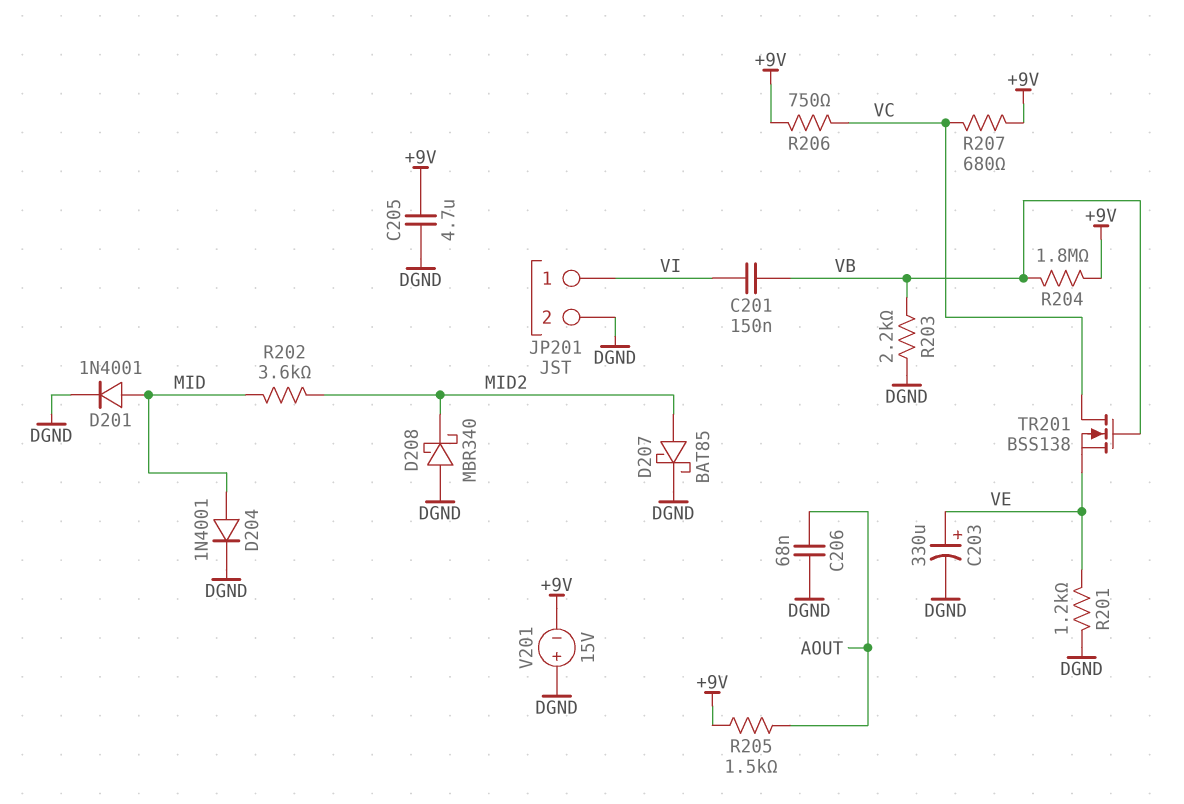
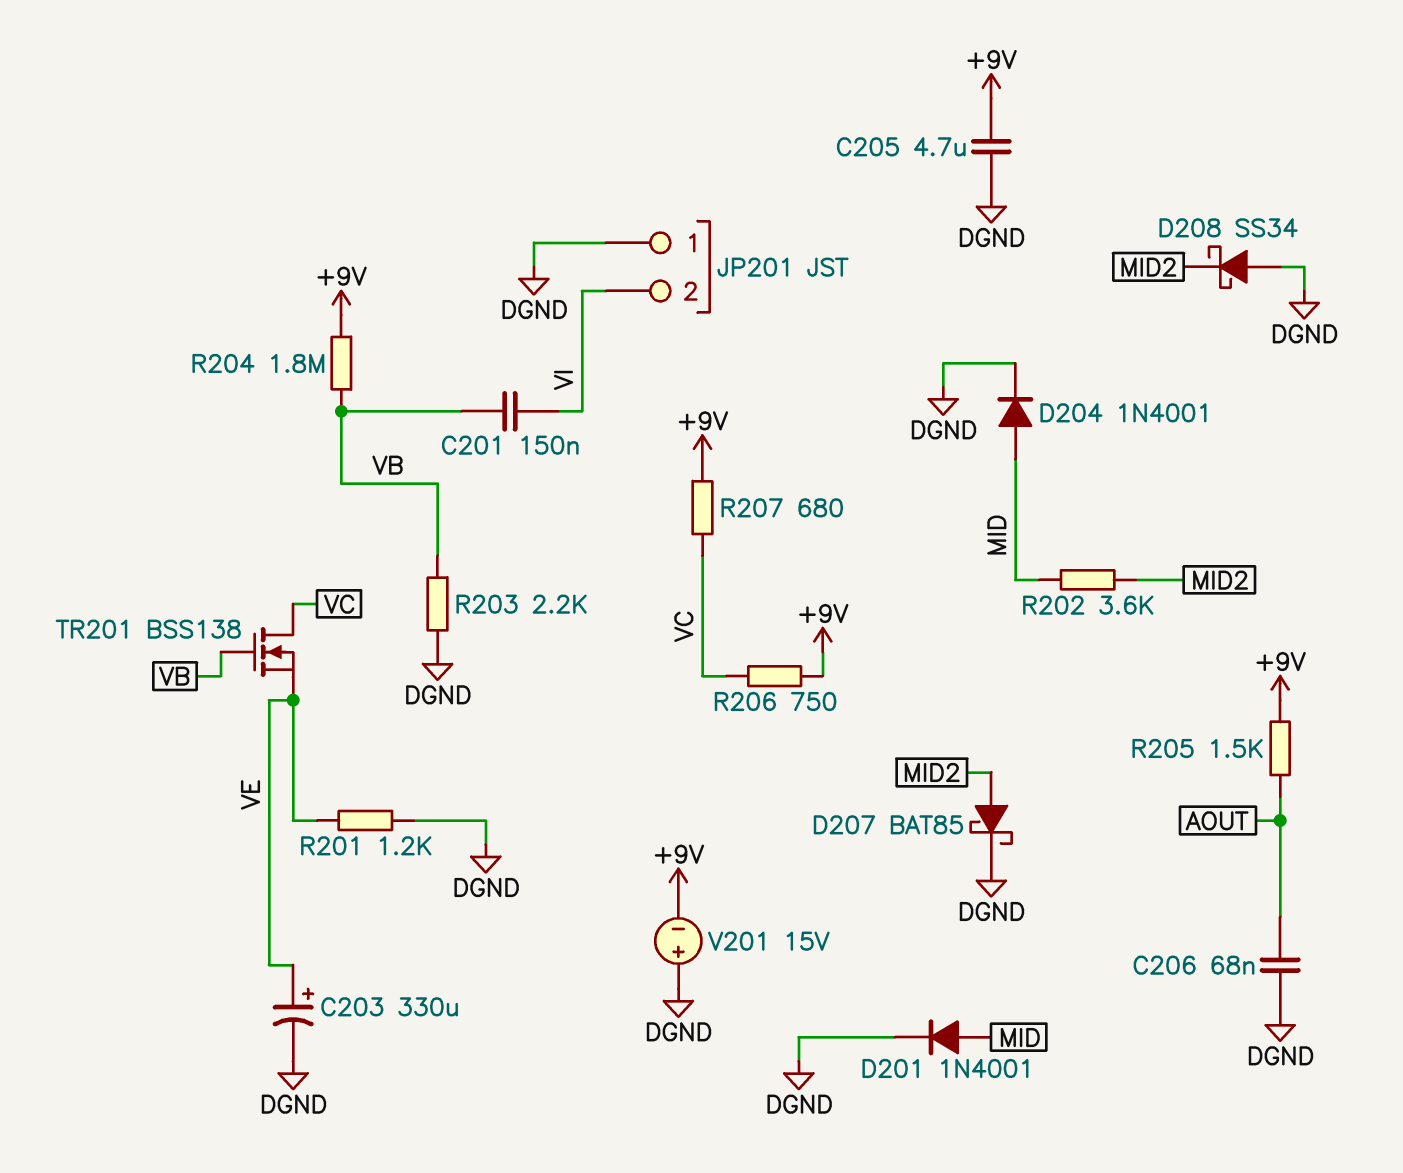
D208: schottky MBR340 (A DGND, K MID2) -> schottky SS34 (A DGND, K MID2)
JP201 pin 1: VI -> DGND
JP201 pin 2: DGND -> VI

